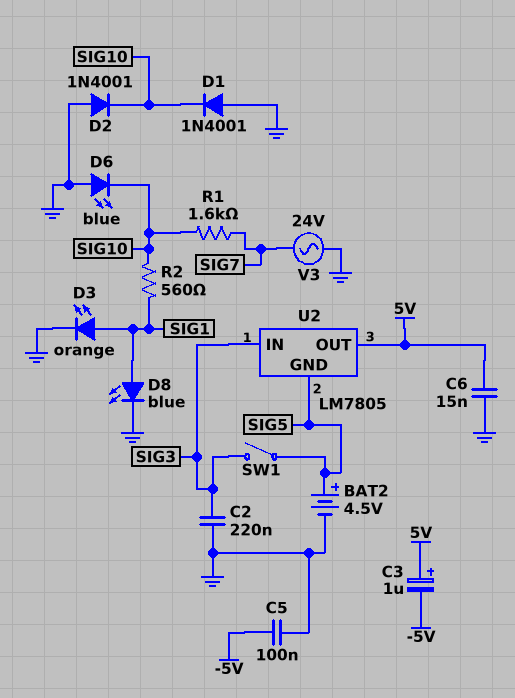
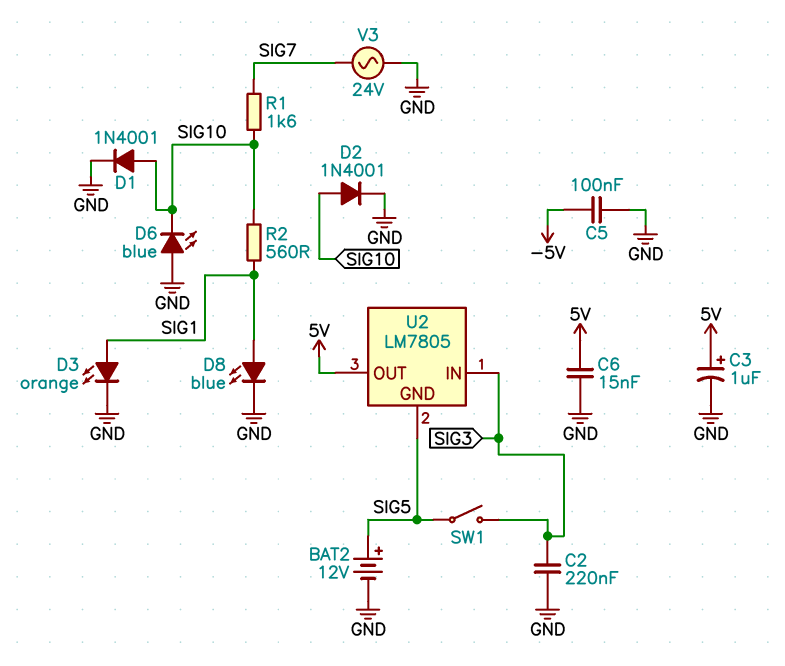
BAT2: 4.5V (plus SIG5, minus GND) -> 12V (plus SIG5, minus GND)
C3: 1uF (plus 5V, minus -5V) -> 1uF (plus 5V, minus GND)
D1: diode 1N4001 (A GND, K SIG10) -> diode 1N4001 (A SIG10, K GND)
D2: diode 1N4001 (A GND, K SIG10) -> diode 1N4001 (A SIG10, K GND)

